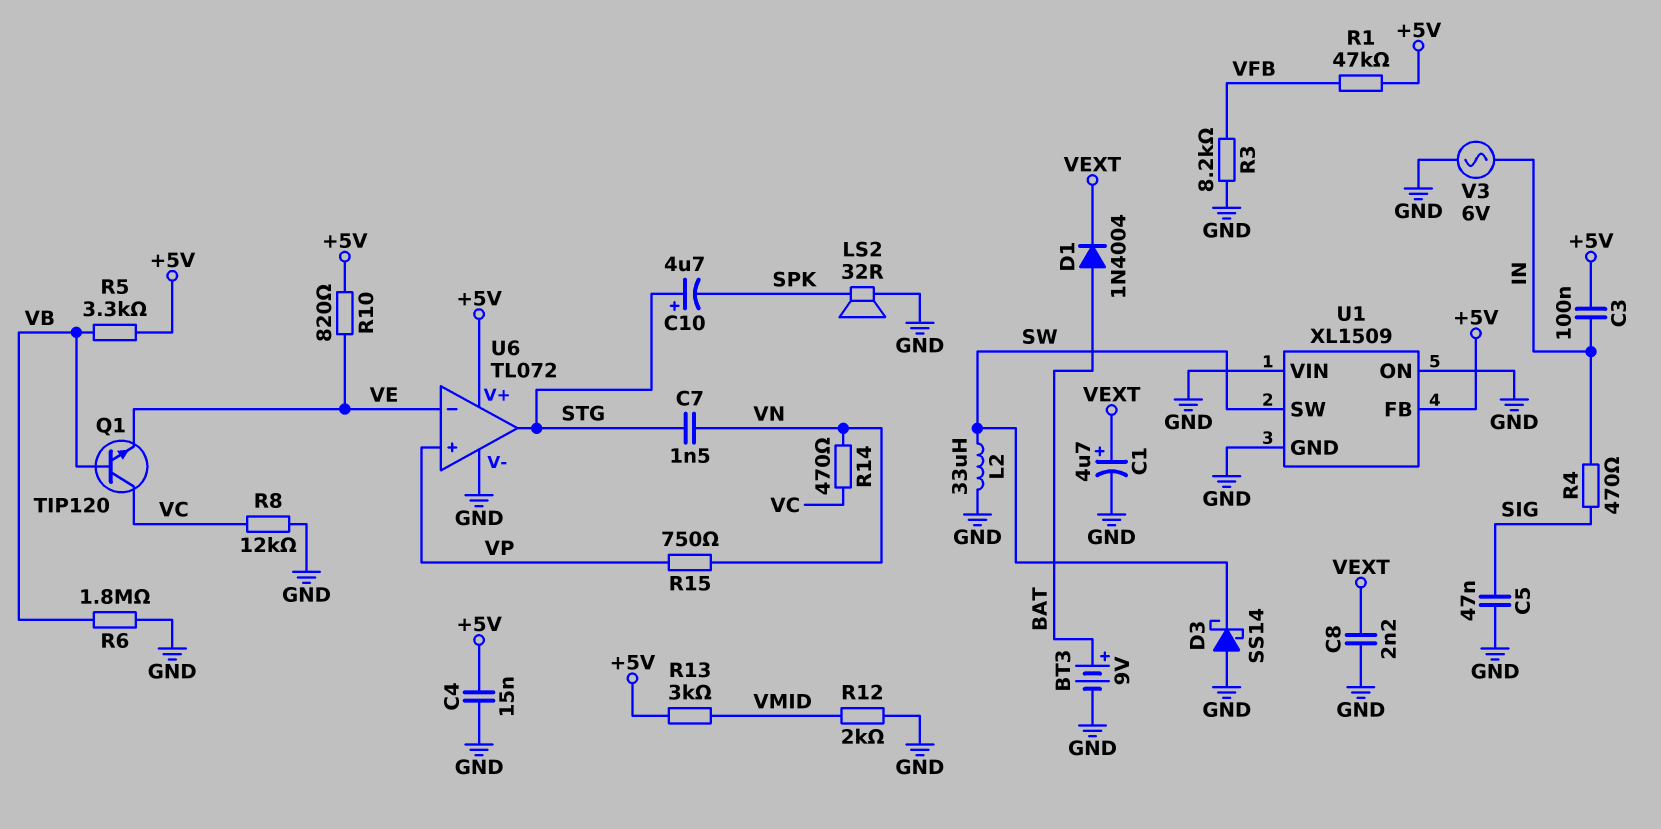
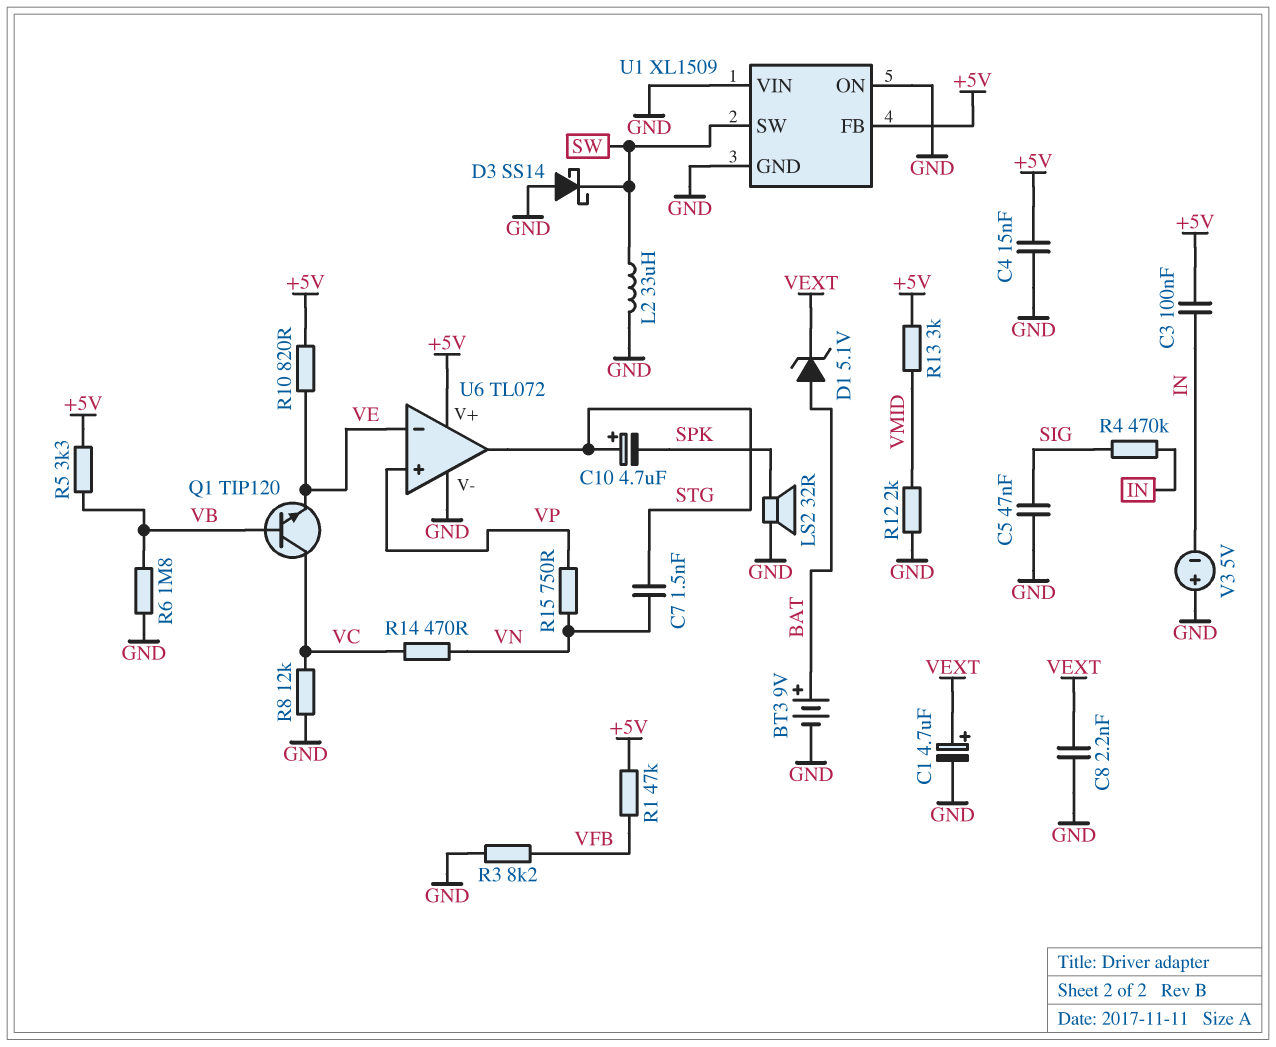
D1: diode 1N4004 (A BAT, K VEXT) -> zener 5.1V (A BAT, K VEXT)
R4: 470 (IN, SIG) -> 470k (IN, SIG)
V3: AC 6V (GND, IN) -> 5V (plus GND, minus IN)

